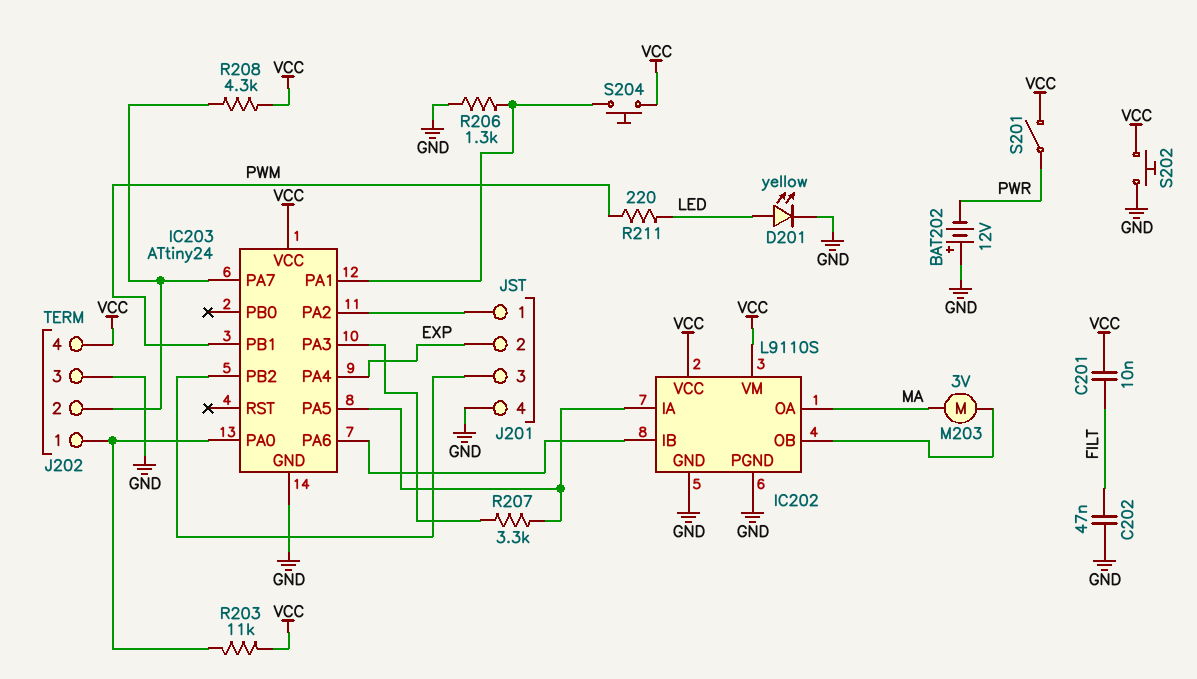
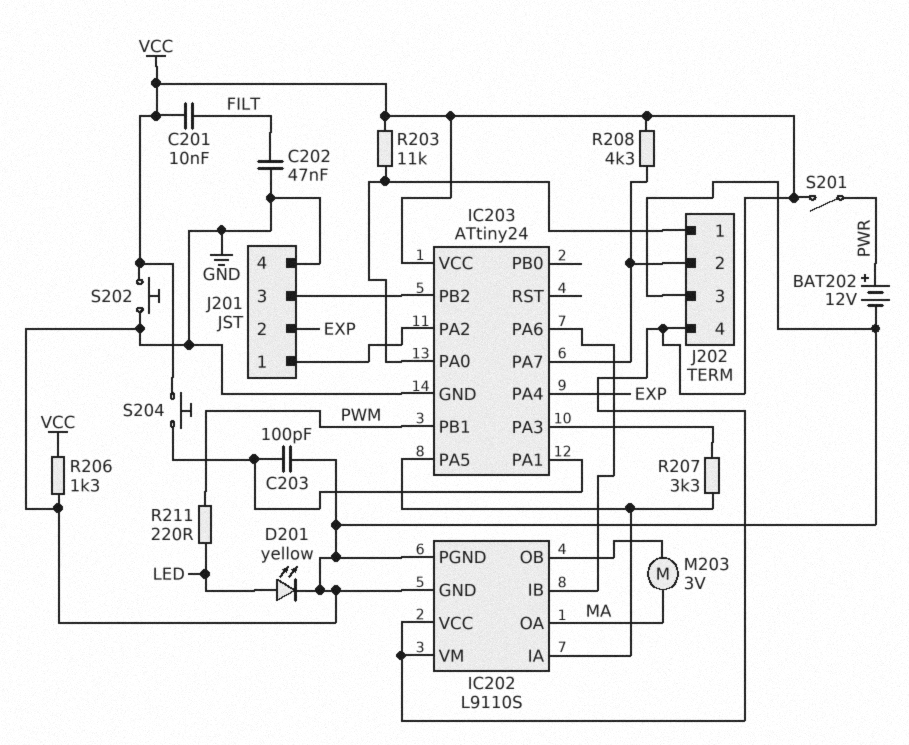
BAT202: 12V (plus GND, minus PWR) -> 12V (plus PWR, minus GND)
C203: none -> 100pF (GND, IC203/PA1)
R206: 1.3k (GND, IC203/PA1) -> 1.3k (GND, VCC)

